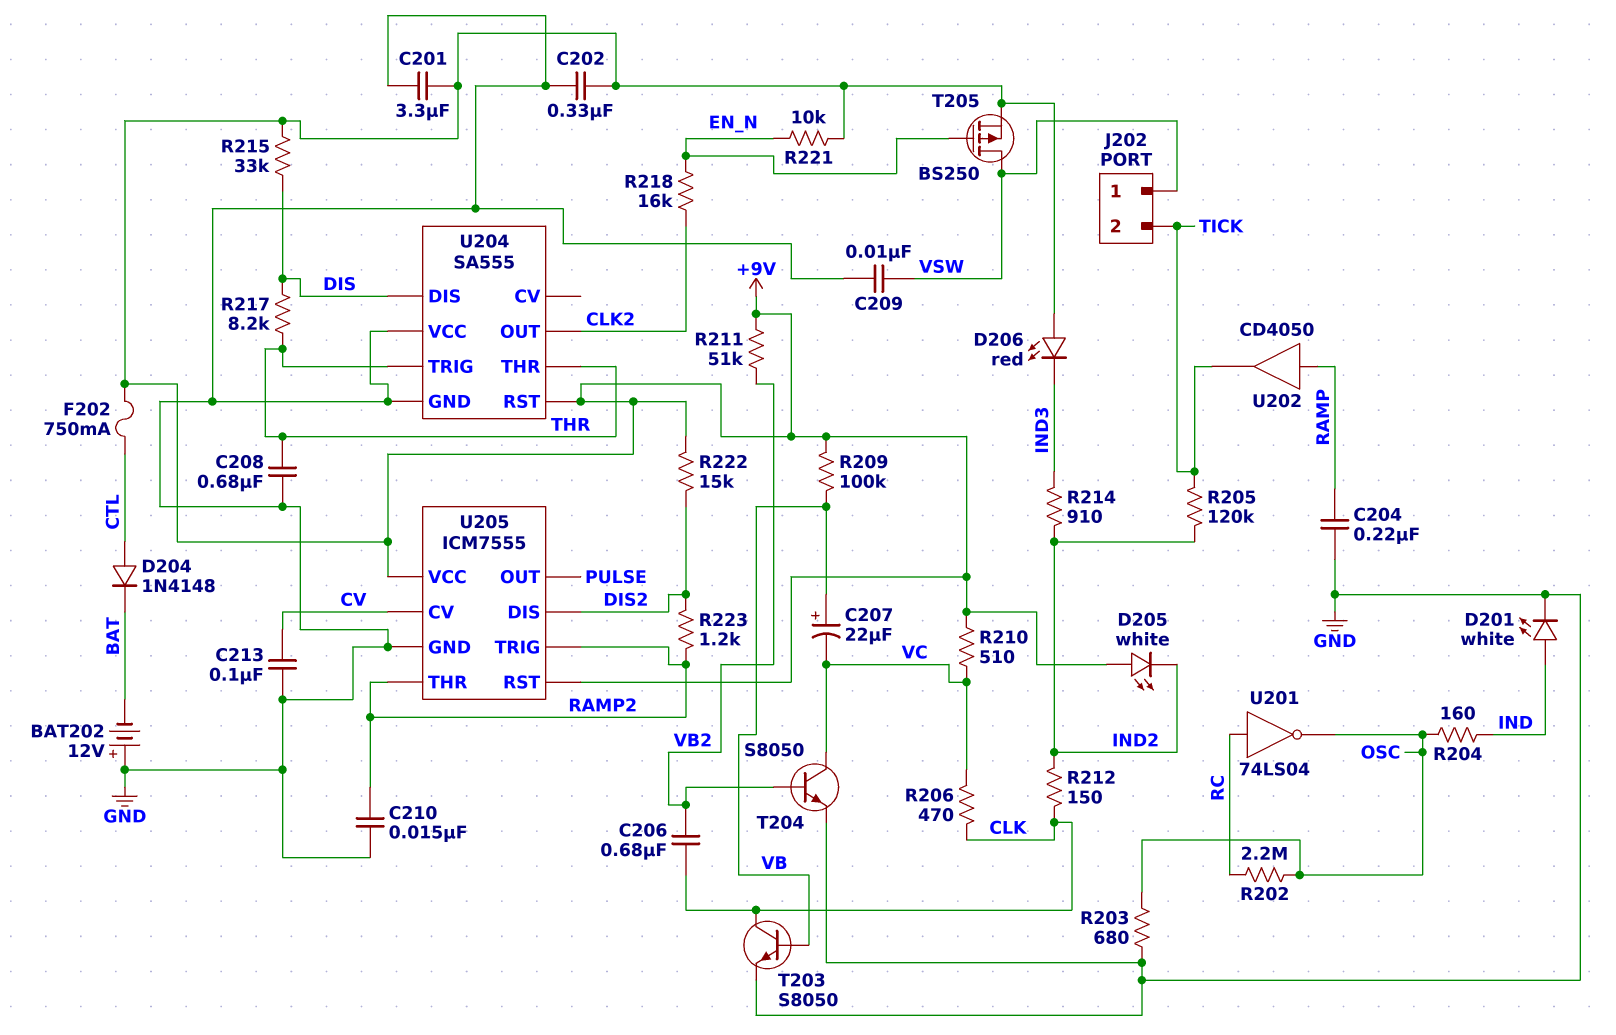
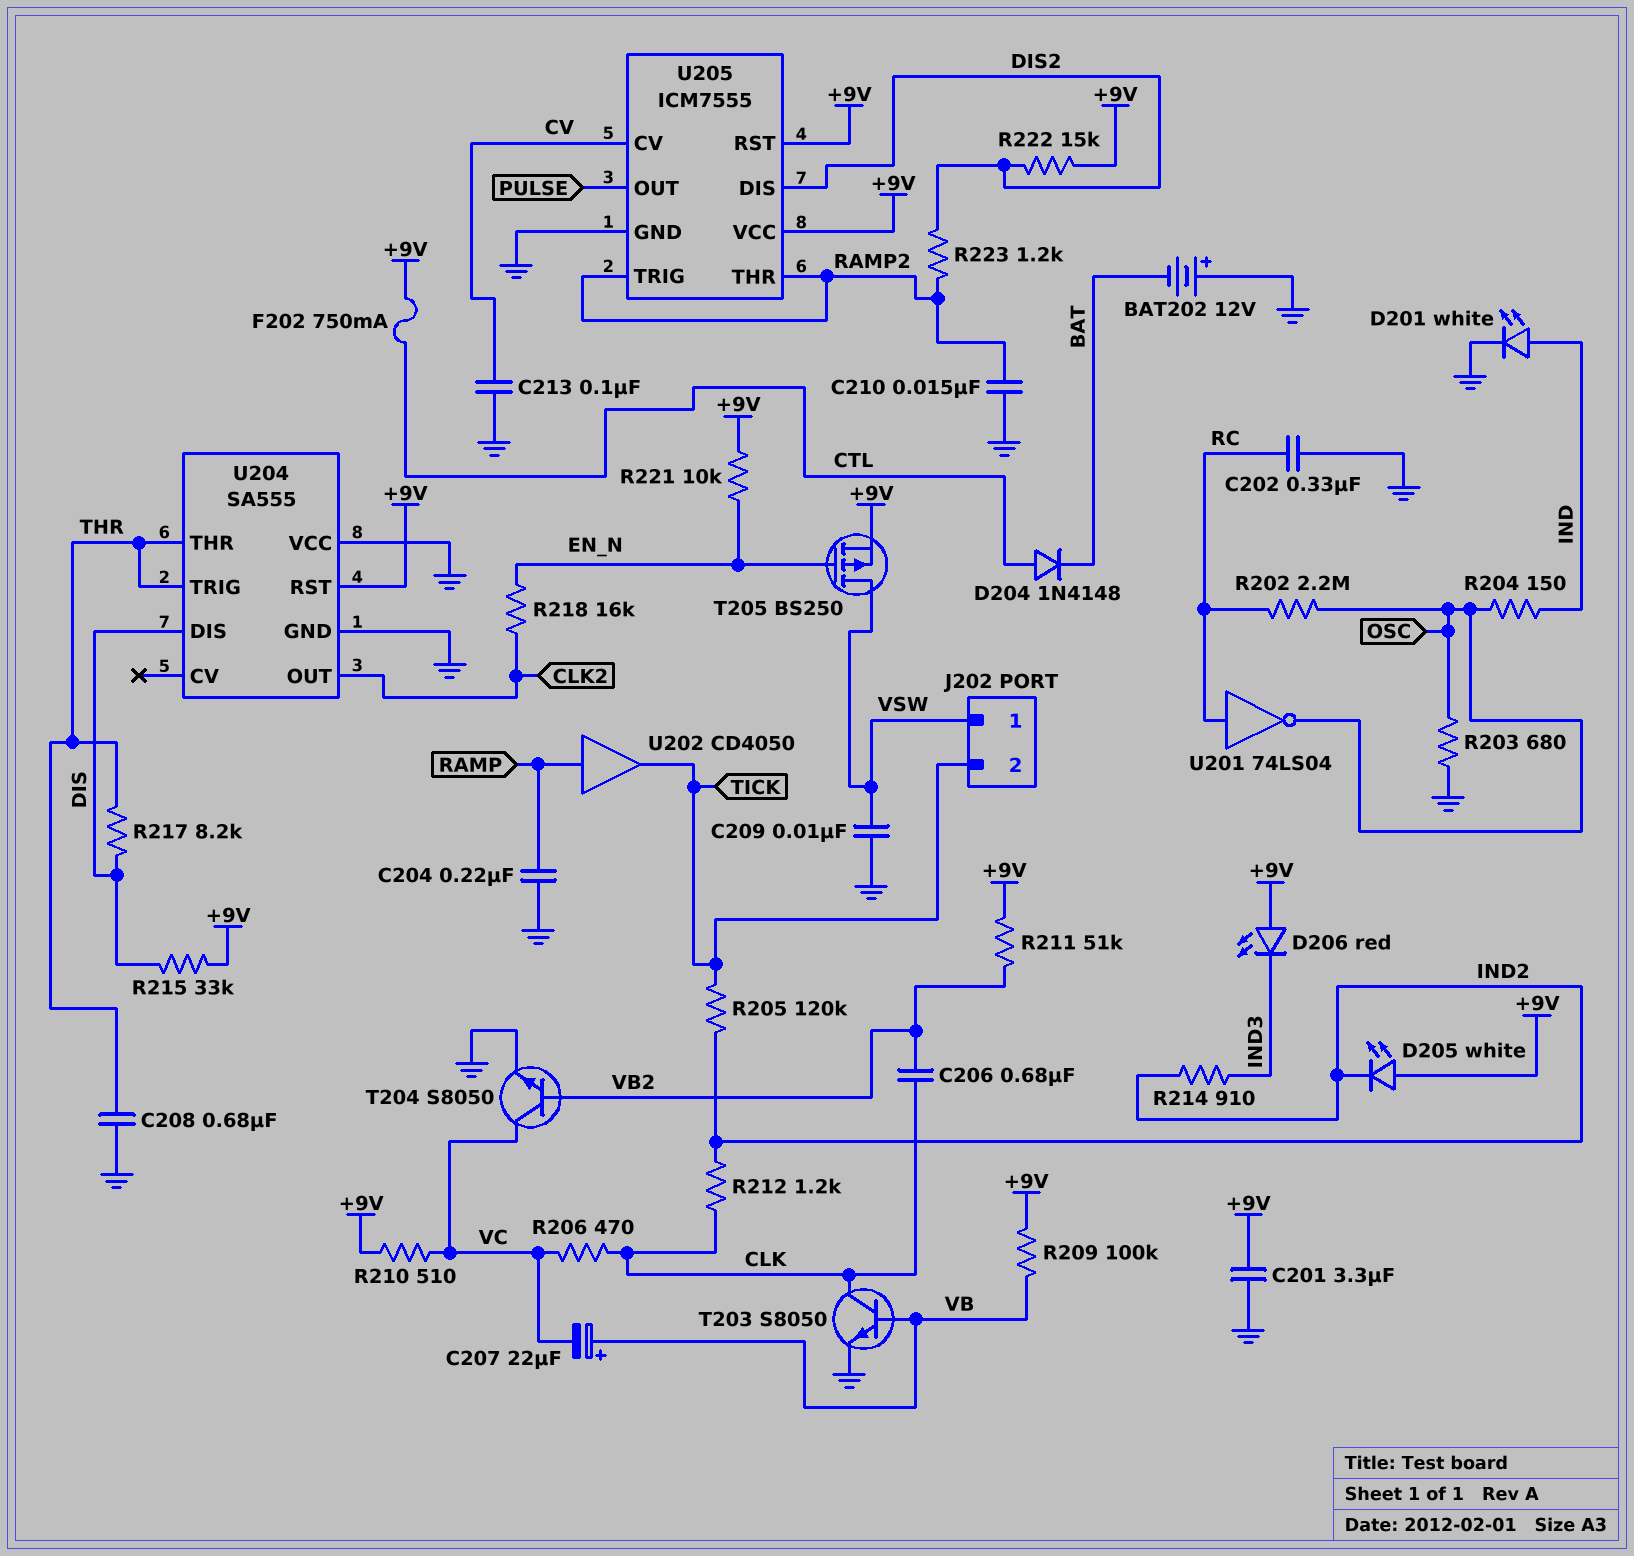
C202: 330nF (+9V, GND) -> 330nF (GND, RC)
R204: 160 (IND, OSC) -> 150 (IND, OSC)
R212: 150 (CLK, IND2) -> 1.2k (CLK, IND2)

